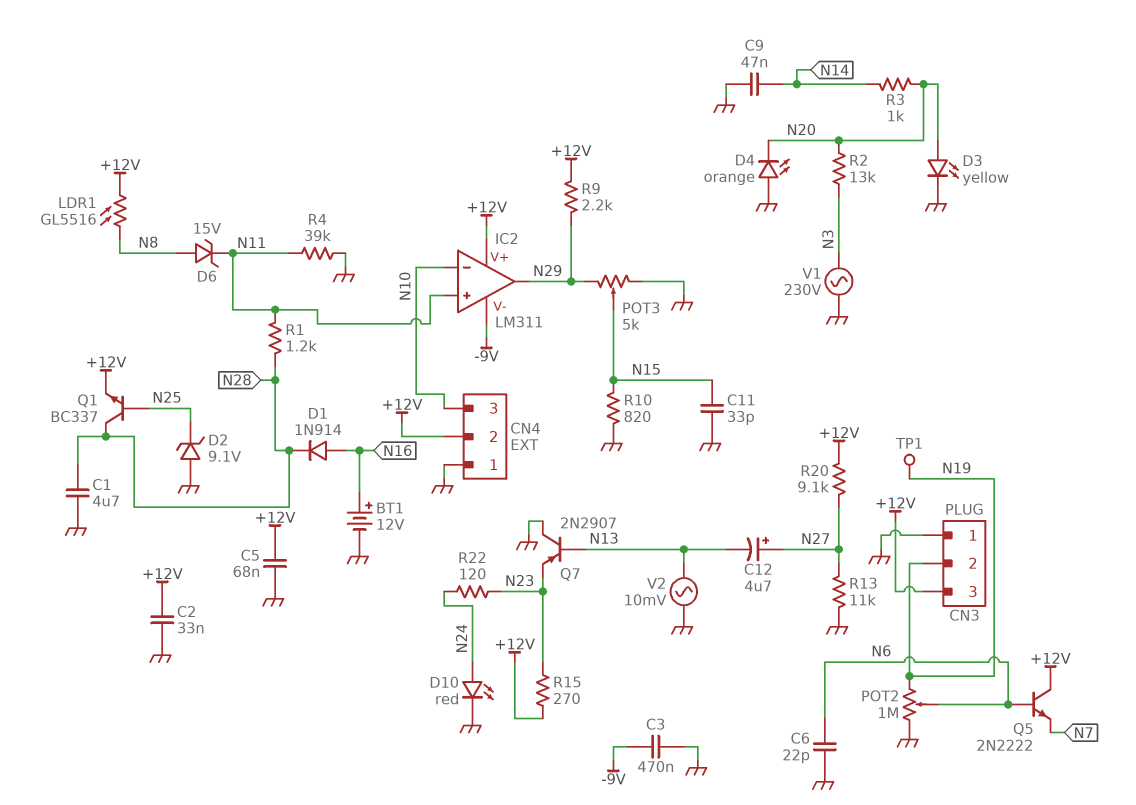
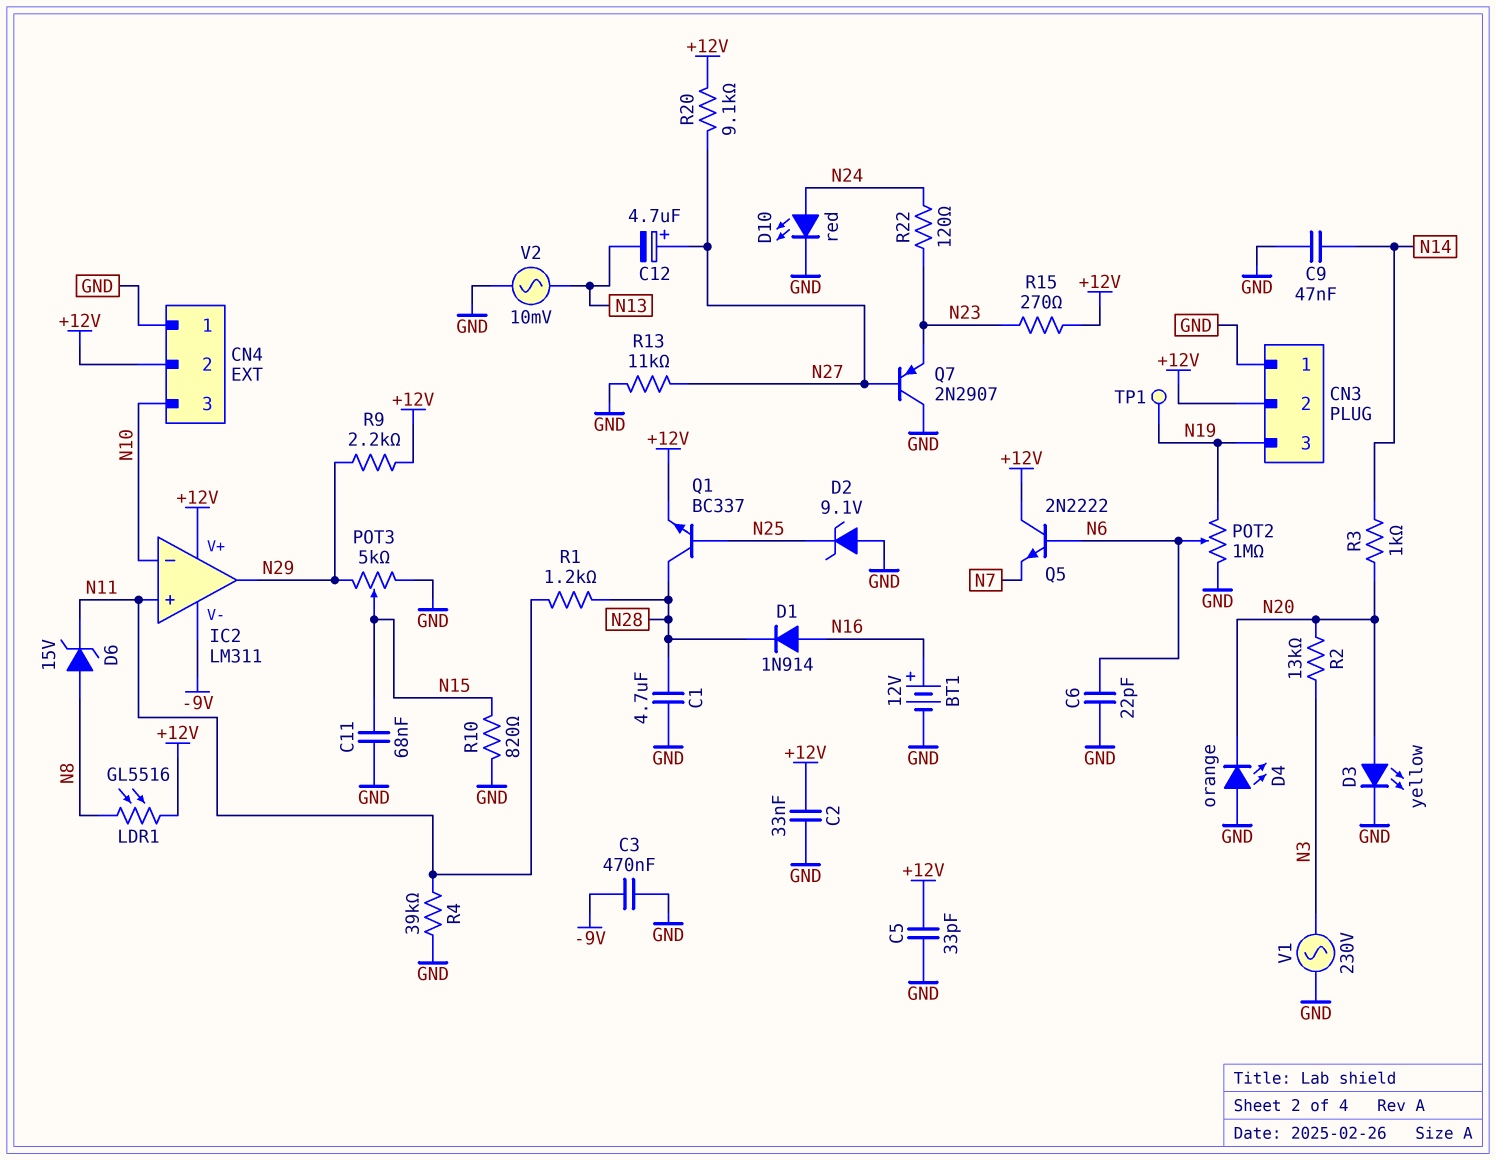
C5: 68nF (+12V, GND) -> 33pF (+12V, GND)
C11: 33pF (GND, N15) -> 68nF (GND, N15)
CN3 pin 2: N19 -> +12V
CN3 pin 3: +12V -> N19
Q7: PNP 2N2907 (B N13, C GND, E N23) -> PNP 2N2907 (B N27, C GND, E N23)

